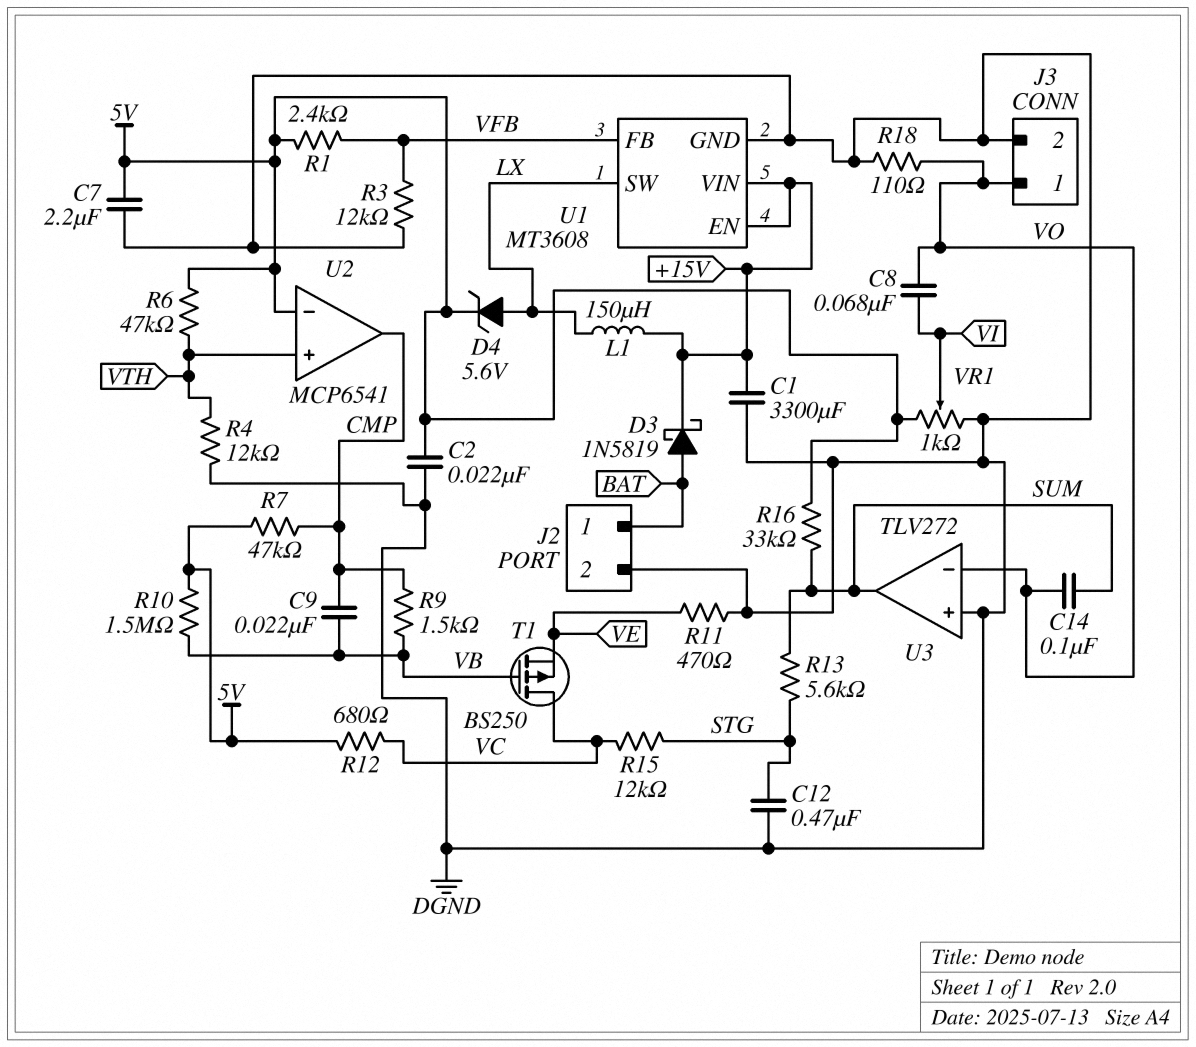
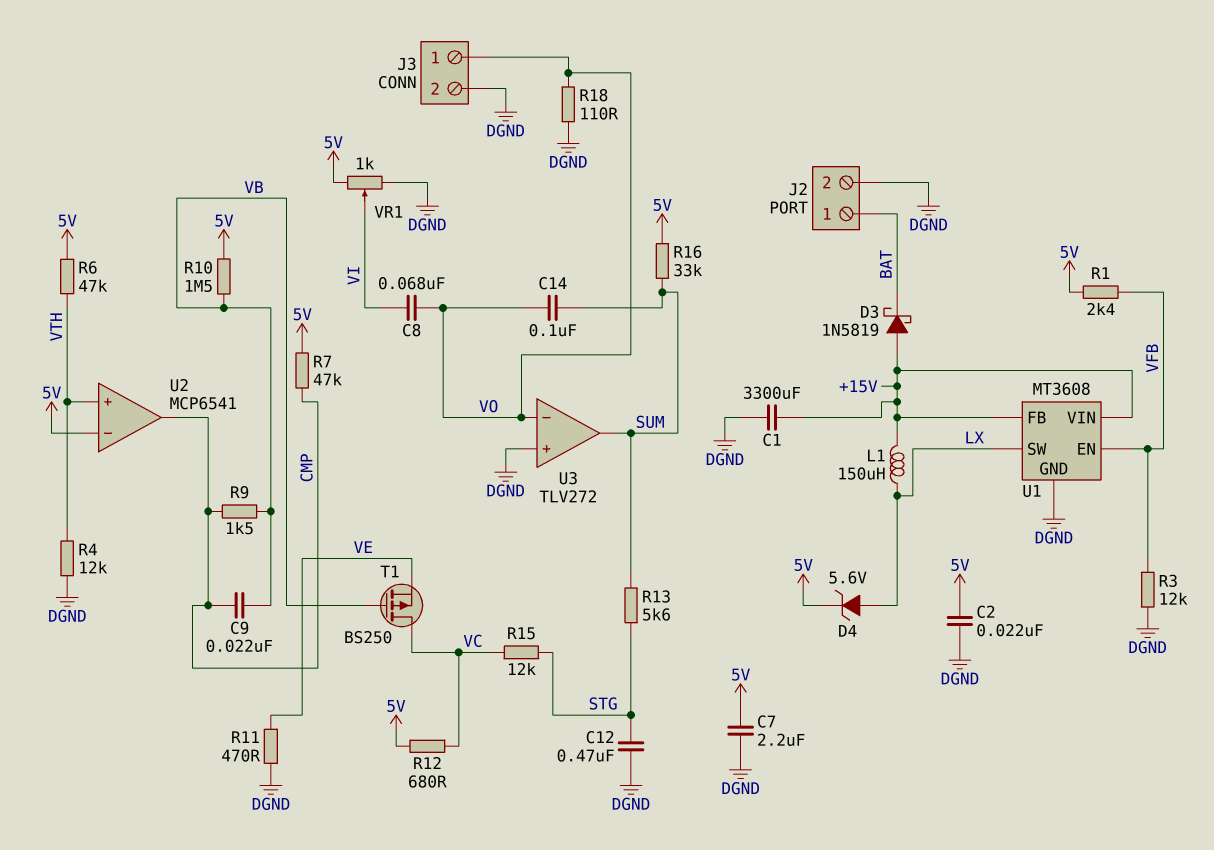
D3: schottky 1N5819 (A BAT, K +15V) -> schottky 1N5819 (A +15V, K BAT)
U1 pin EN: +15V -> VFB
U1 pin FB: VFB -> +15V

